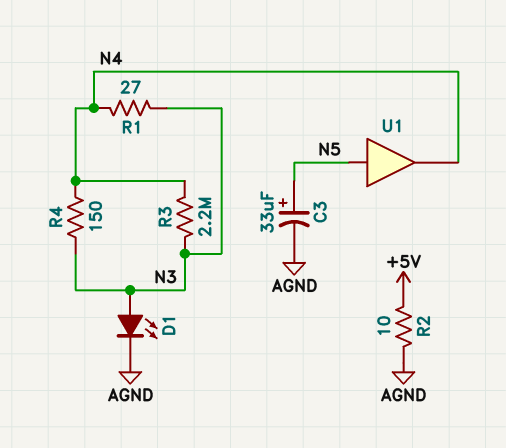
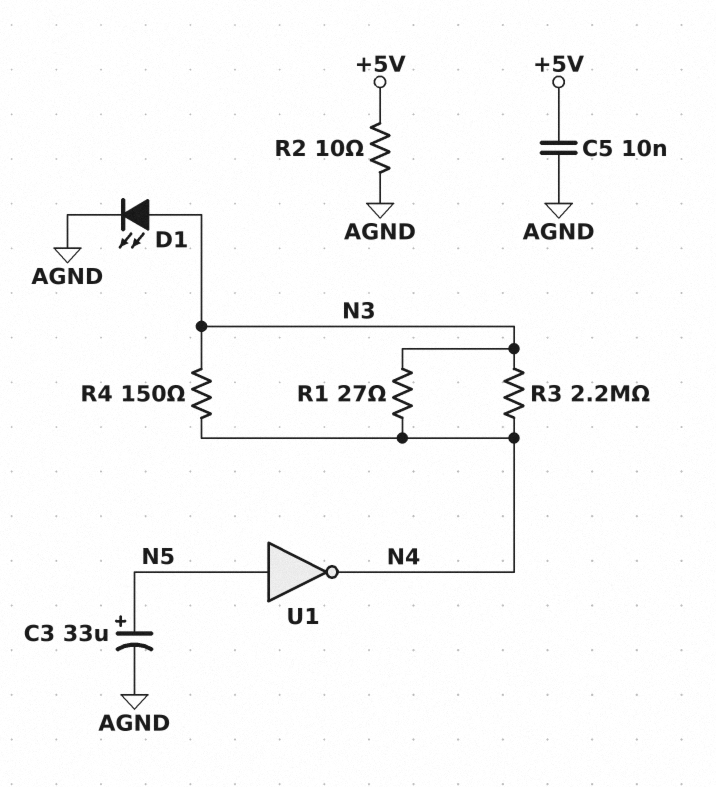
C5: none -> 10nF (+5V, AGND)
U1: buffer (in N5, out N4) -> NOT (in N5, out N4)

